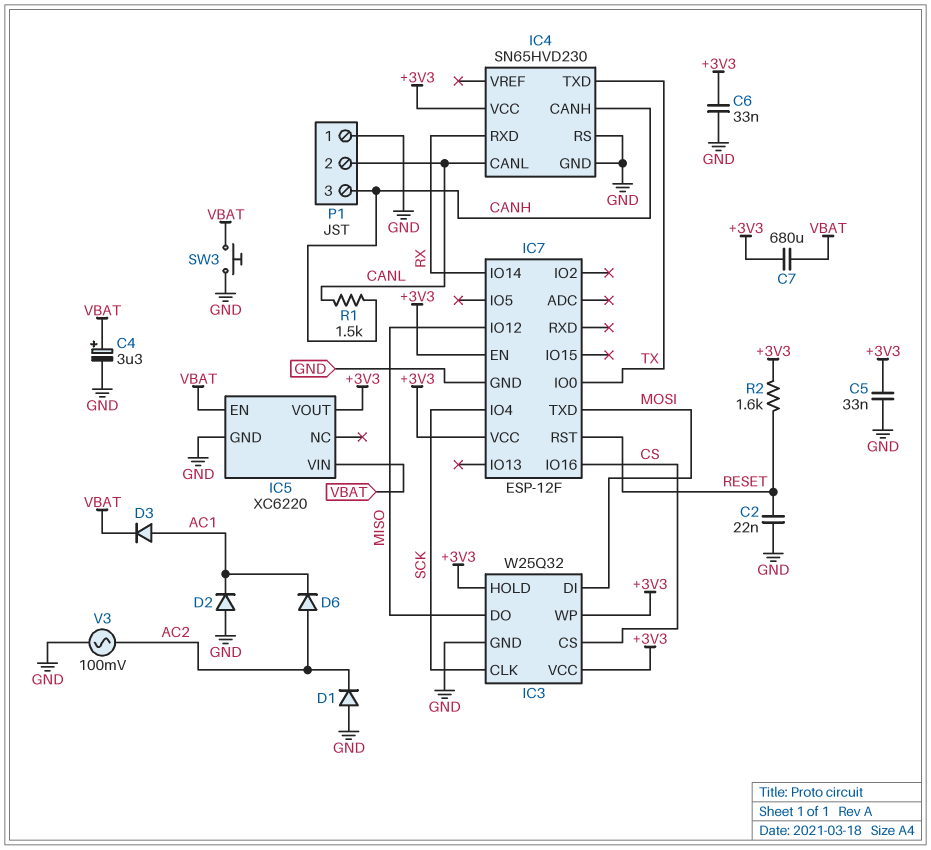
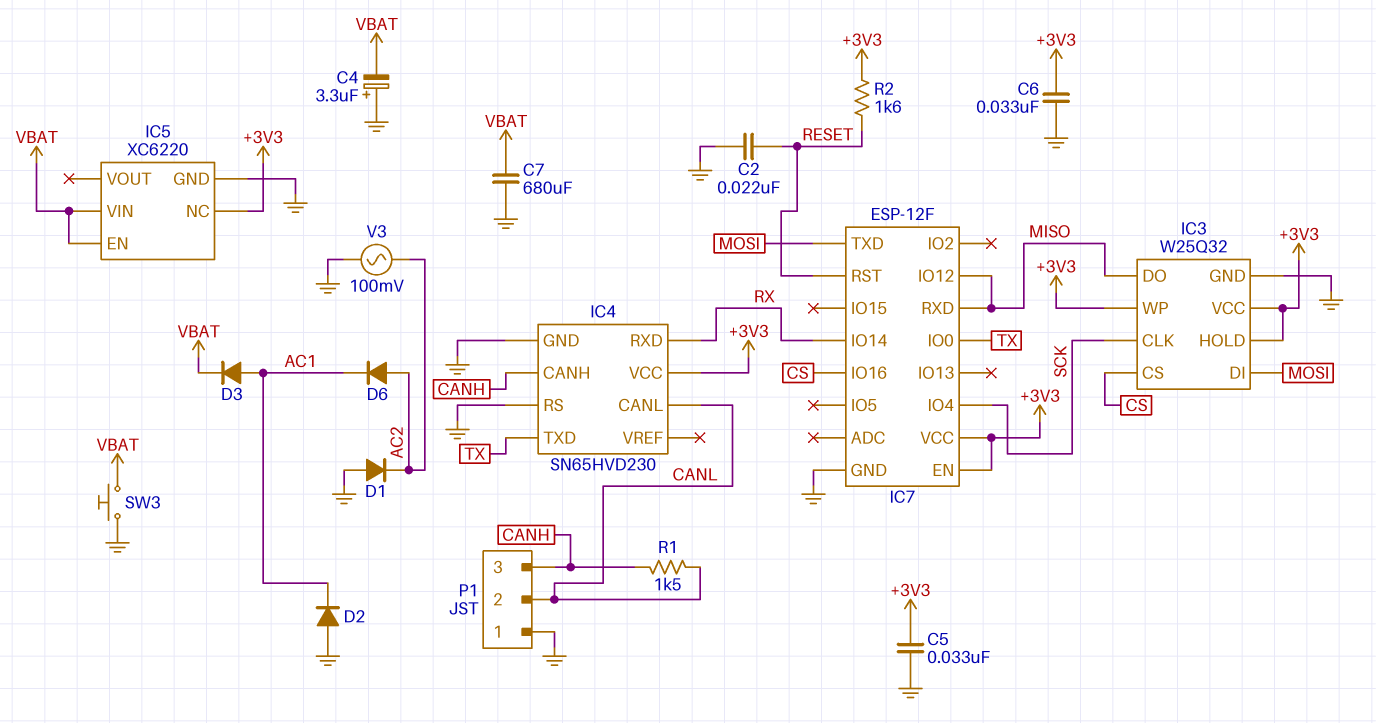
C4: 3.3uF (plus VBAT, minus GND) -> 3.3uF (plus GND, minus VBAT)
C7: 680uF (+3V3, VBAT) -> 680uF (GND, VBAT)
IC5 pin NC: none -> +3V3
IC5 pin VOUT: +3V3 -> none
IC7 pin RXD: none -> MISO

